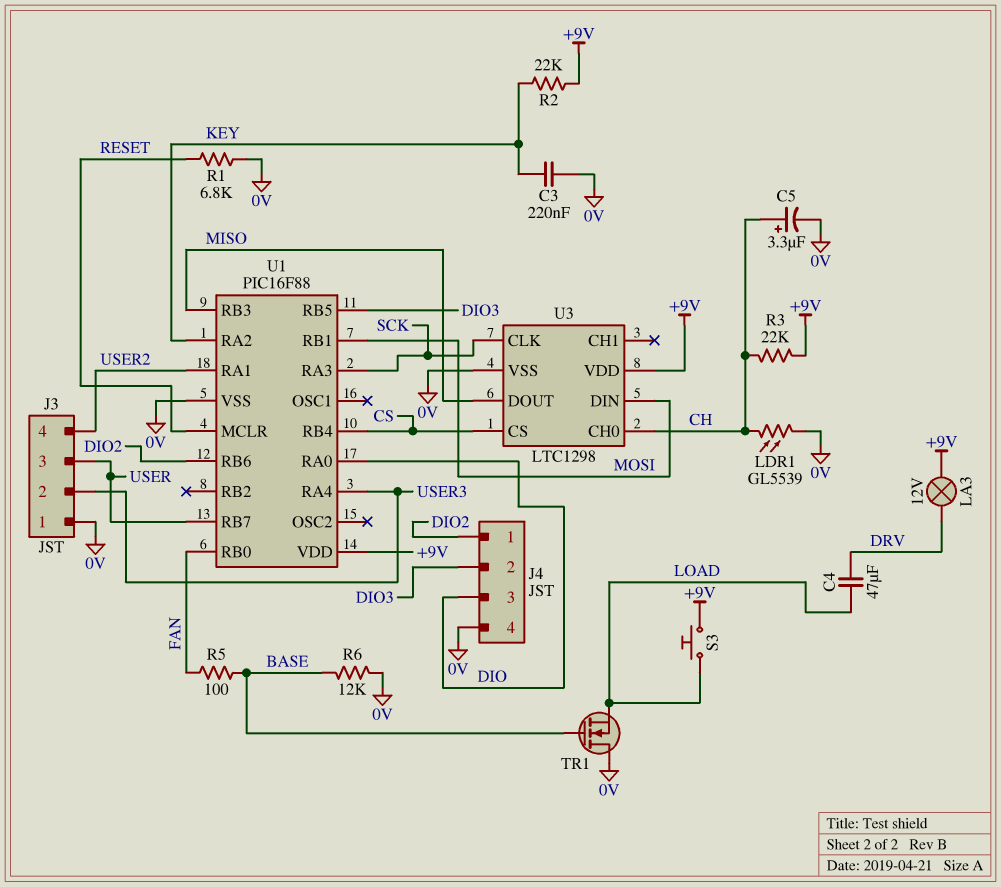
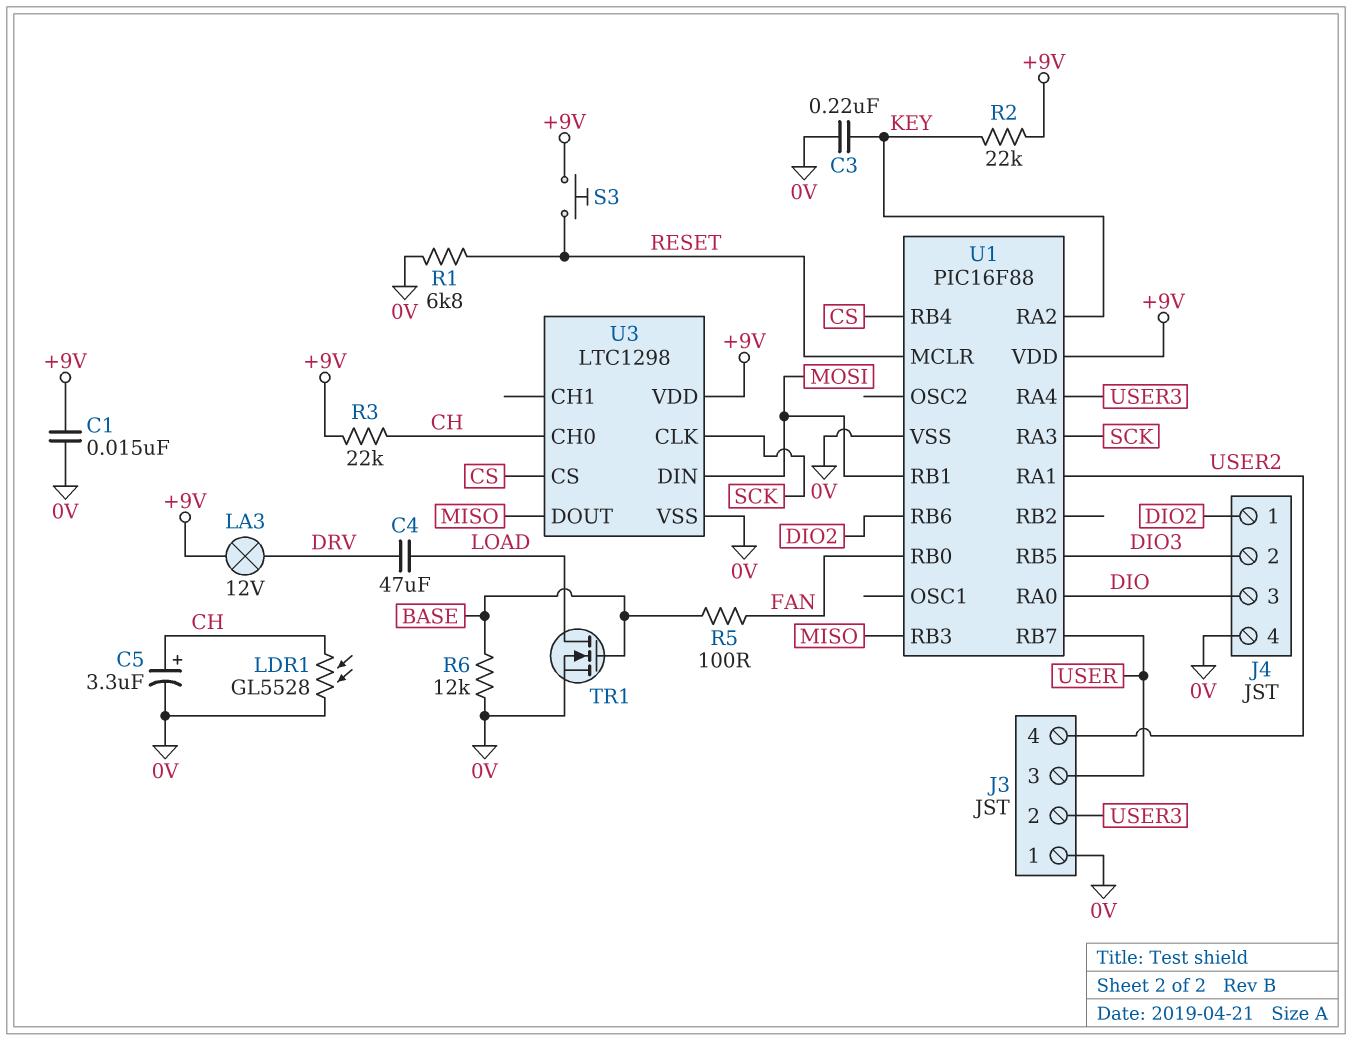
C1: none -> 15nF (+9V, 0V)
LDR1: GL5539 (0V, CH) -> GL5528 (0V, CH)
S3: button (+9V, LOAD) -> button (+9V, RESET)
TR1: NMOS (G BASE, D 0V, S LOAD) -> NMOS (G BASE, D LOAD, S 0V)

